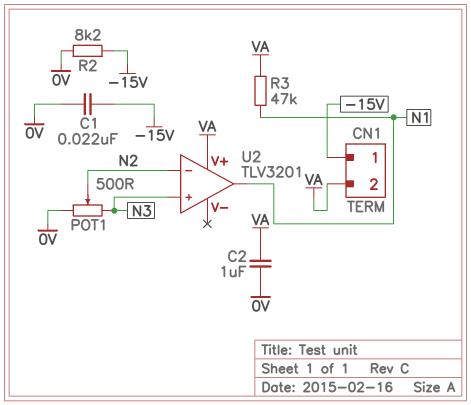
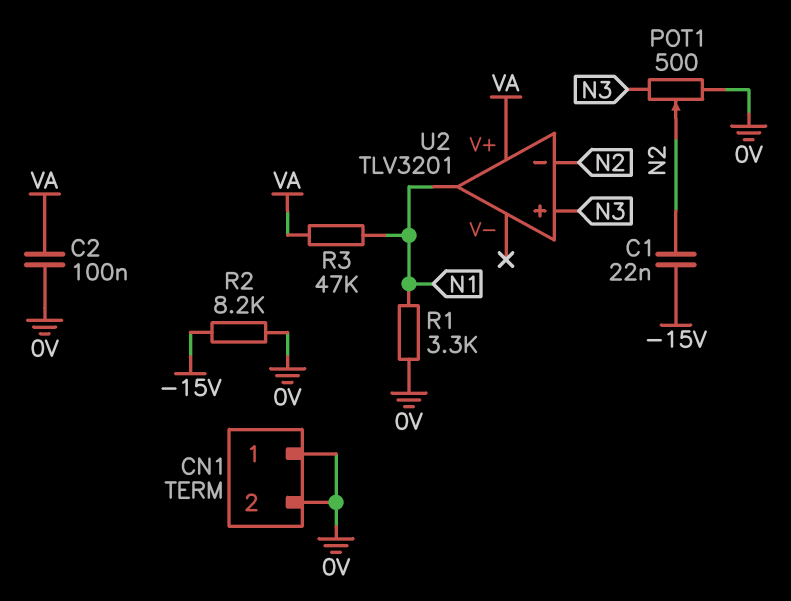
C1: 22nF (-15V, 0V) -> 22nF (-15V, N2)
C2: 1uF (0V, VA) -> 100nF (0V, VA)
CN1 pin 1: -15V -> 0V
CN1 pin 2: VA -> 0V
R1: none -> 3.3k (0V, N1)

